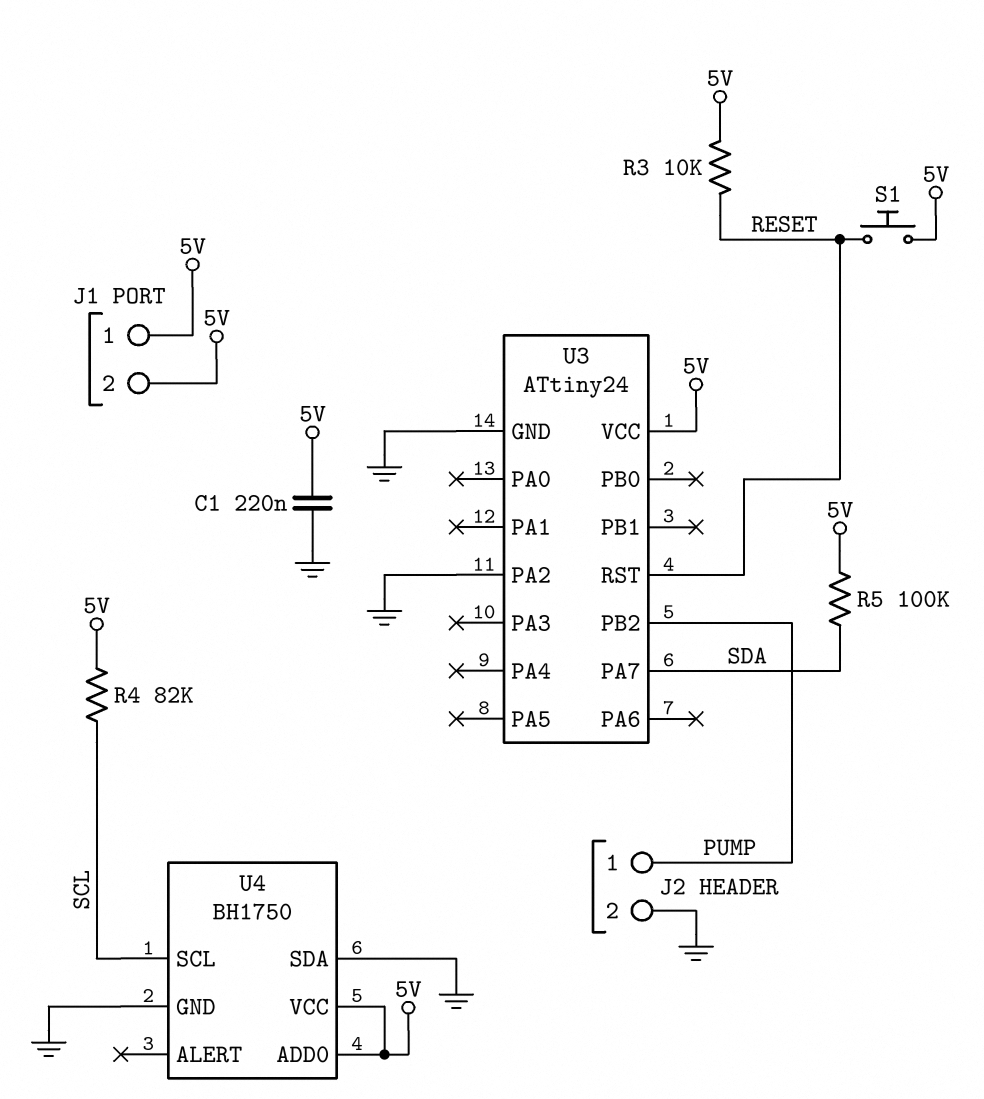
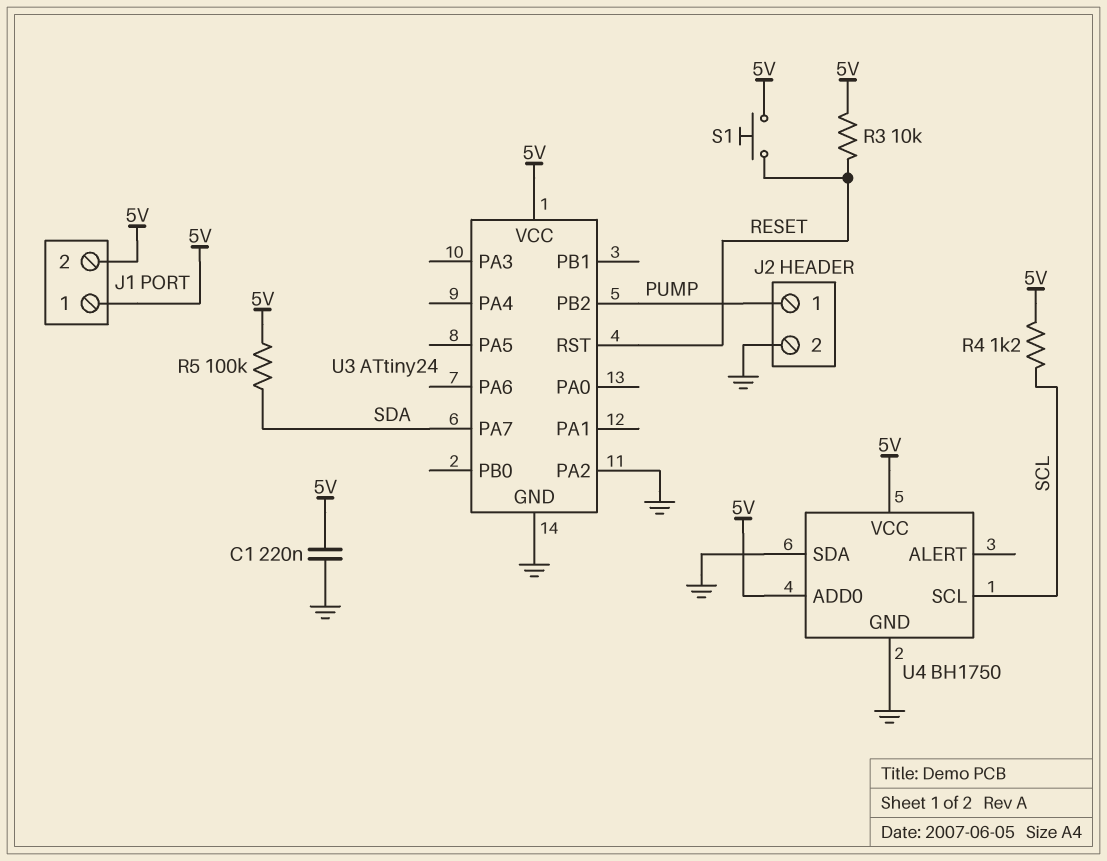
R4: 82k (5V, SCL) -> 1.2k (5V, SCL)

